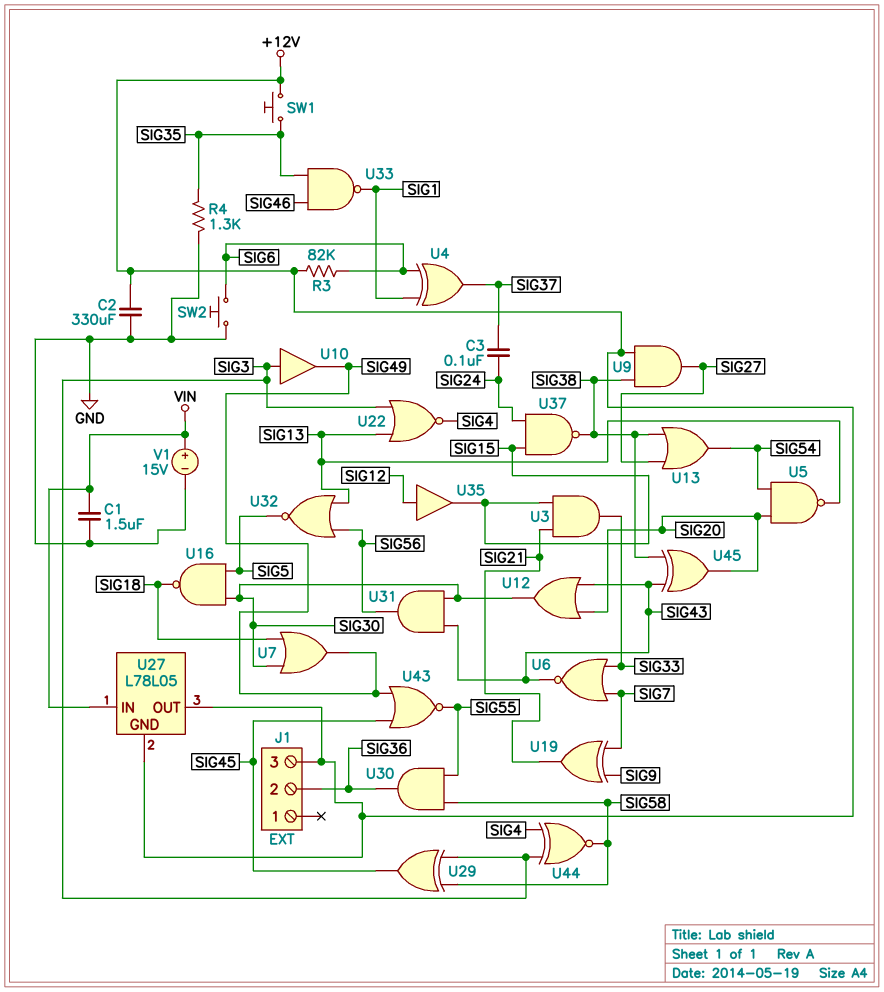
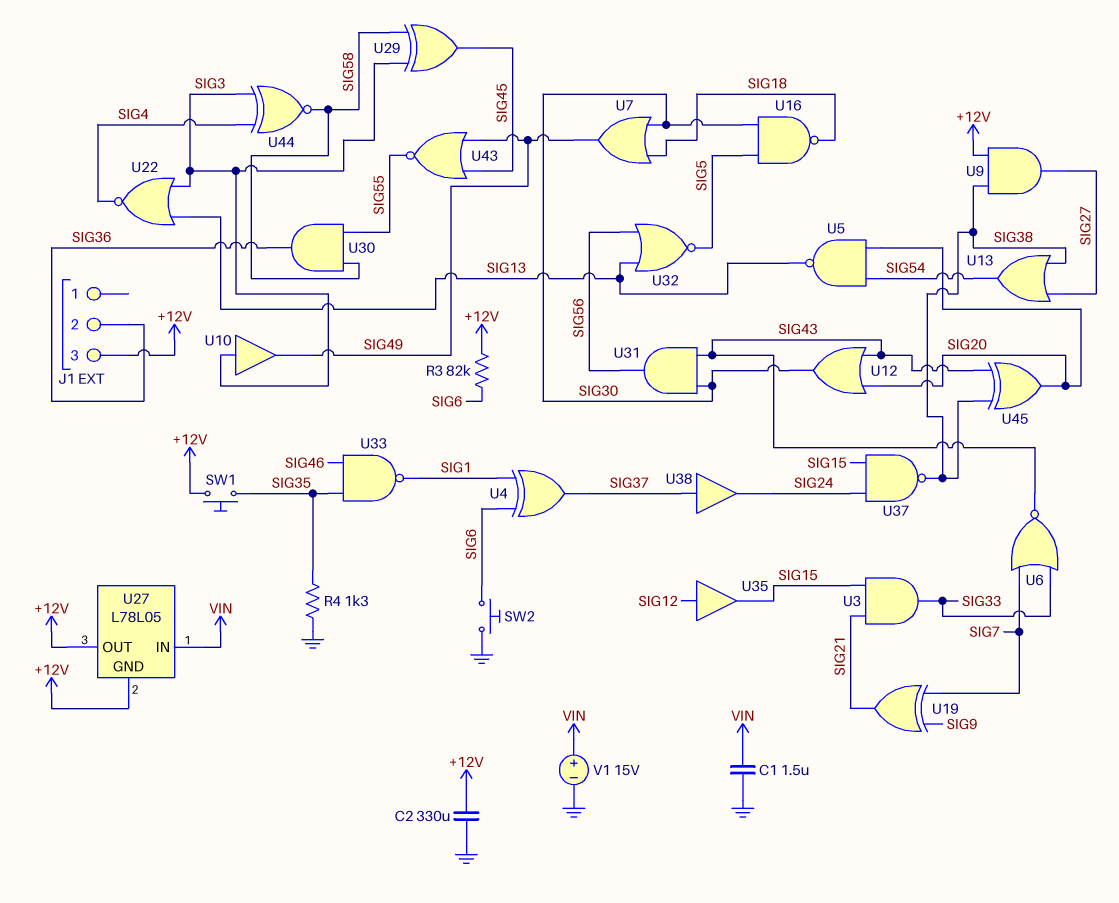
C3: 100nF (SIG24, SIG37) -> none
U38: none -> buffer (in SIG37, out SIG24)

